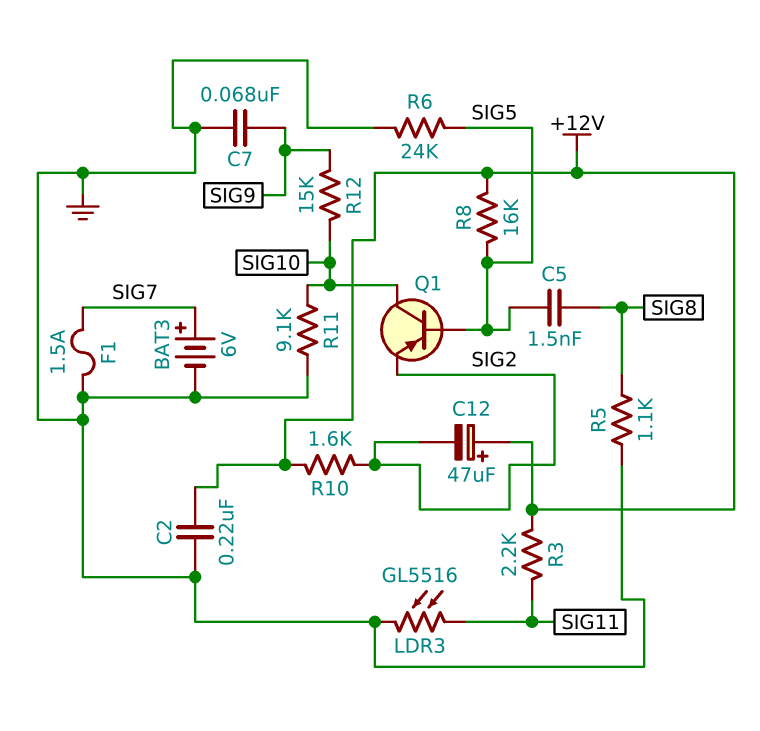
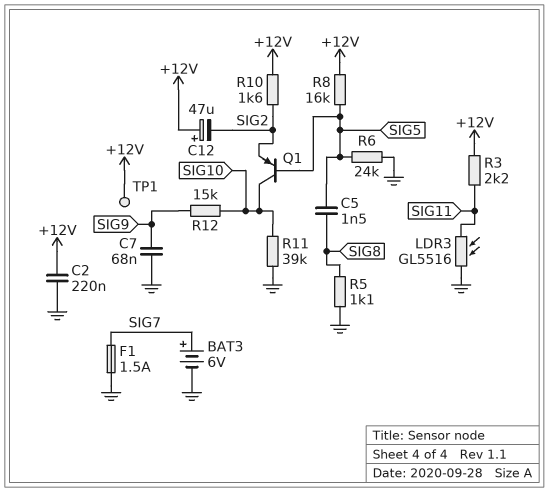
R11: 9.1k (GND, SIG10) -> 39k (GND, SIG10)
TP1: none -> test point (+12V)

